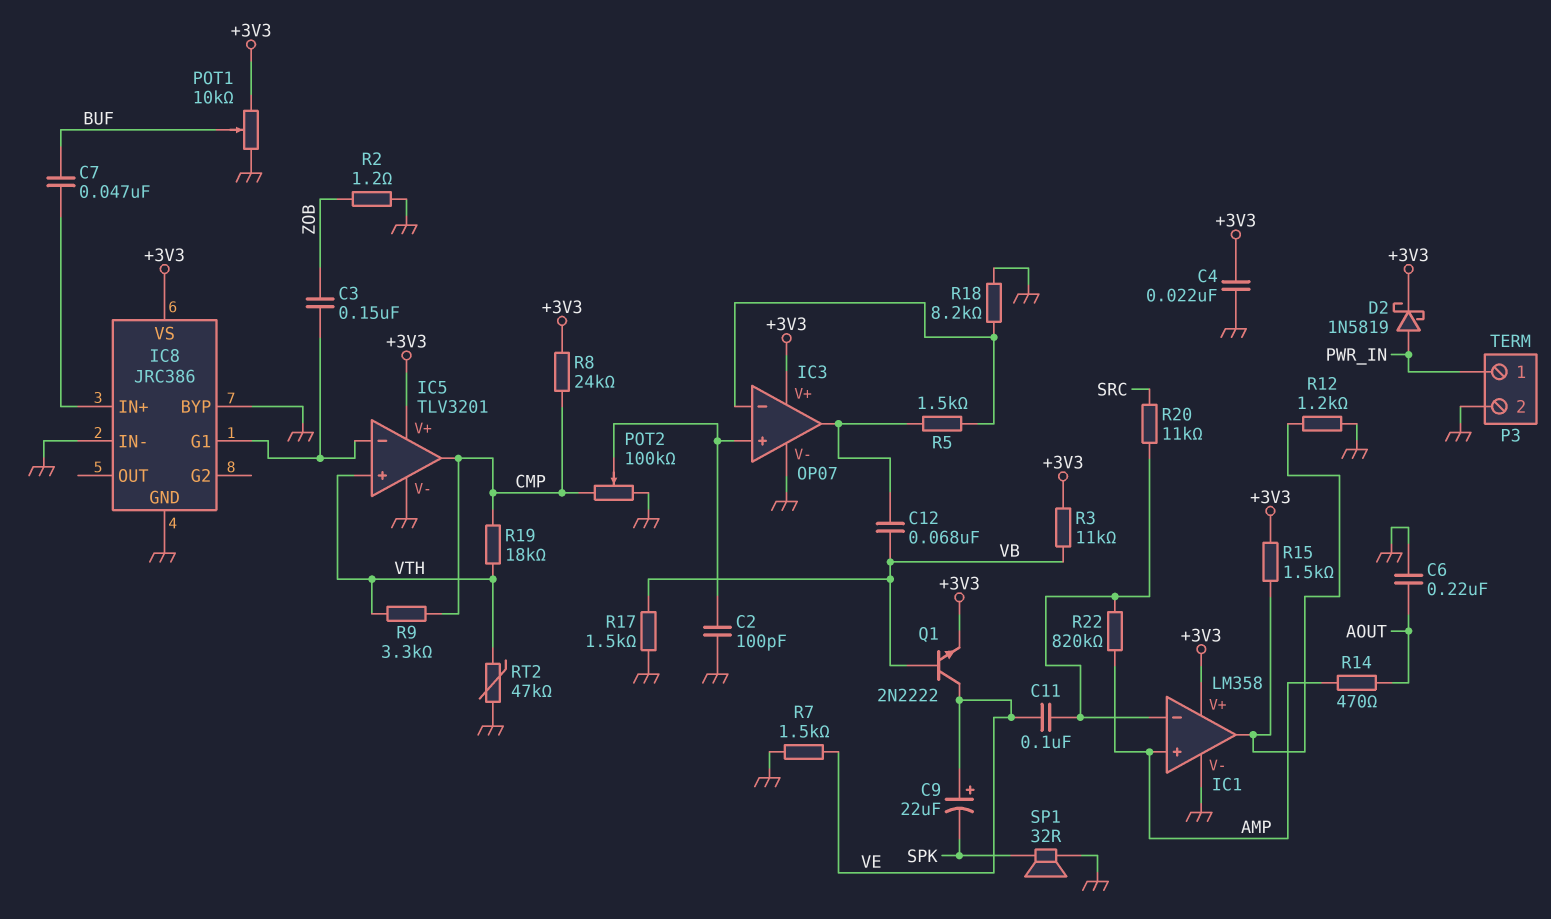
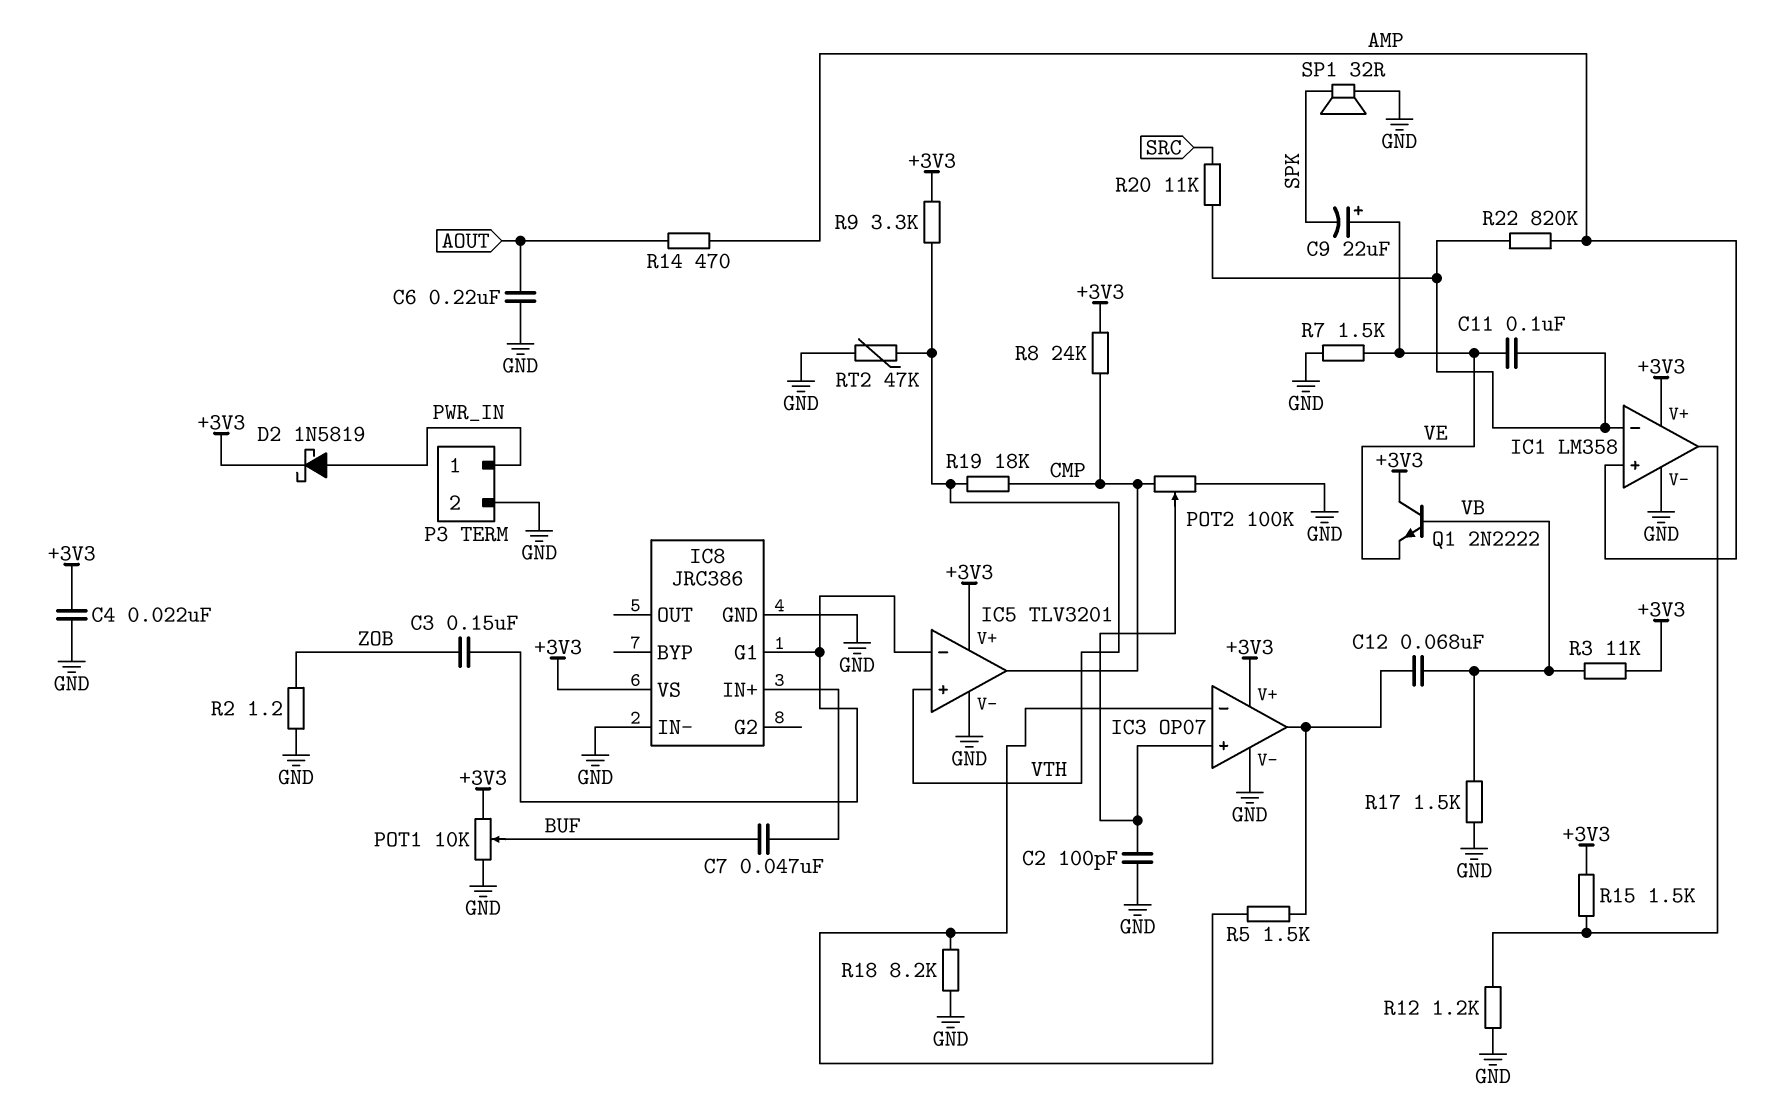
IC8 pin BYP: GND -> none
Q1: NPN 2N2222 (B VB, C VE, E +3V3) -> NPN 2N2222 (B VB, C +3V3, E VE)
R9: 3.3k (CMP, VTH) -> 3.3k (+3V3, VTH)

